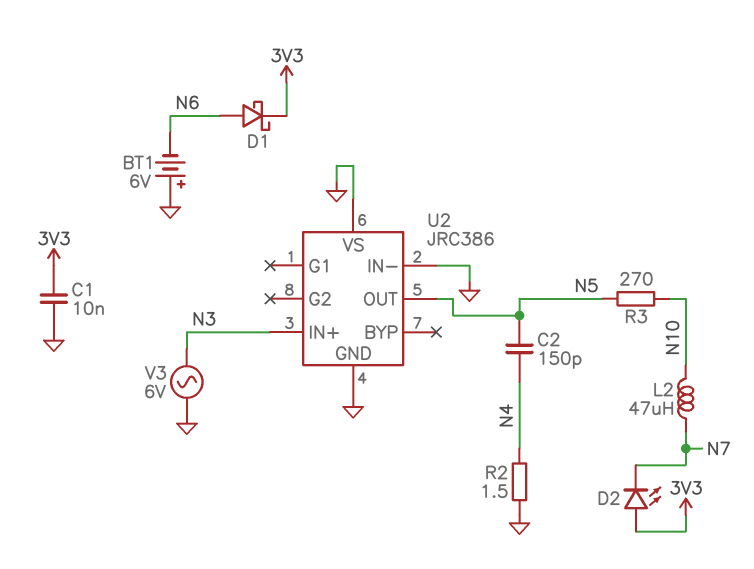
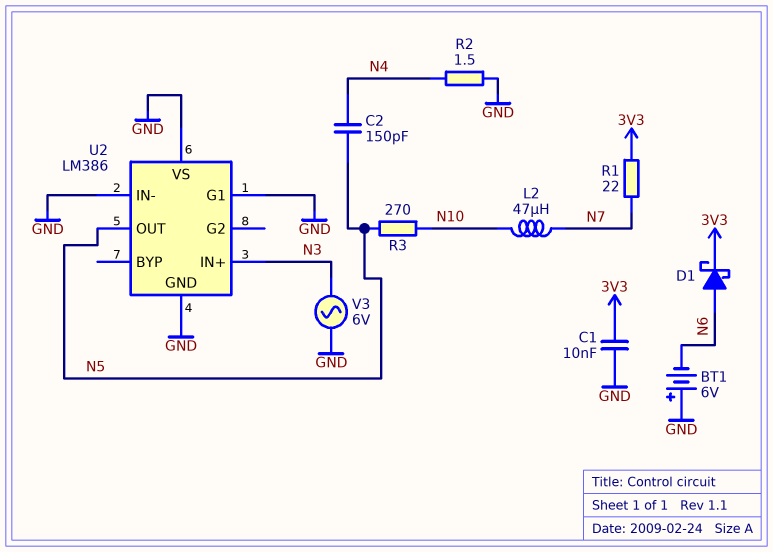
D2: LED (A 3V3, K N7) -> none
R1: none -> 22 (3V3, N7)
U2: JRC386 -> LM386
U2 pin G1: none -> GND

